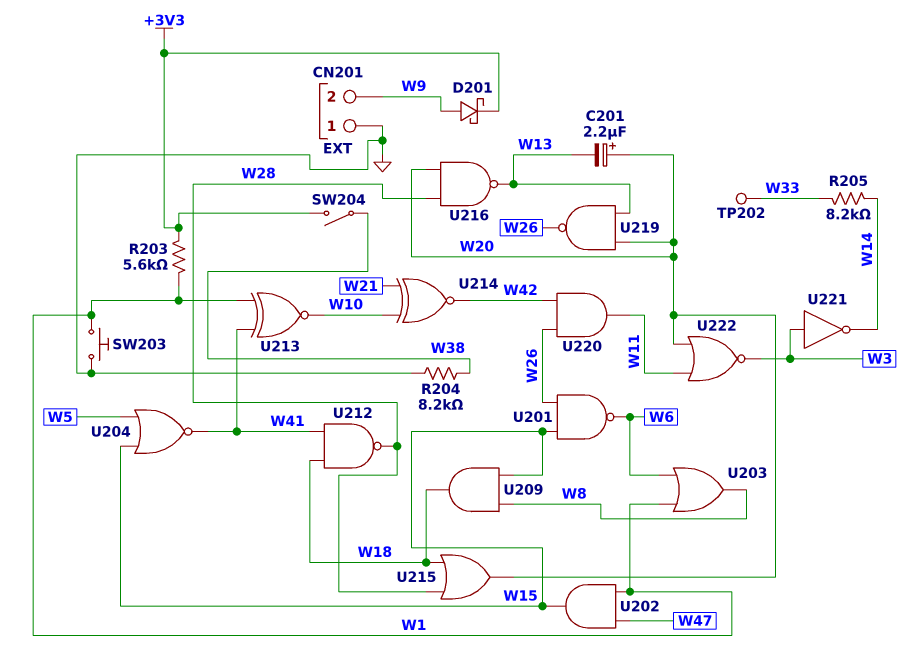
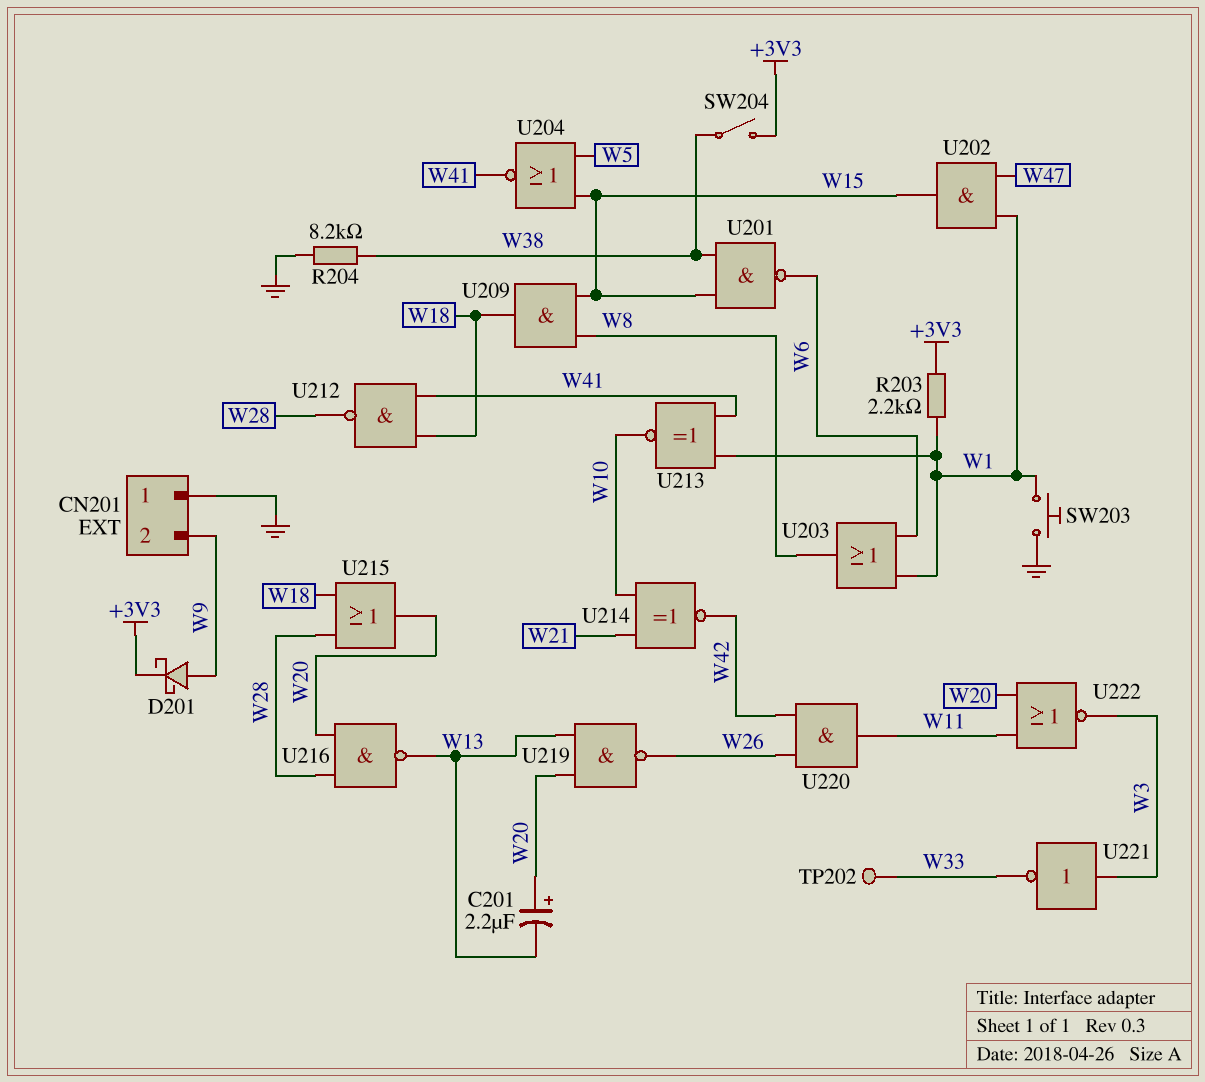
R203: 5.6k (+3V3, W1) -> 2.2k (+3V3, W1)
R205: 8.2k (W14, W33) -> none
U201: NAND (in W15, in W26, out W6) -> NAND (in W15, in W38, out W6)
U221: NOT (in W3, out W14) -> NOT (in W3, out W33)

